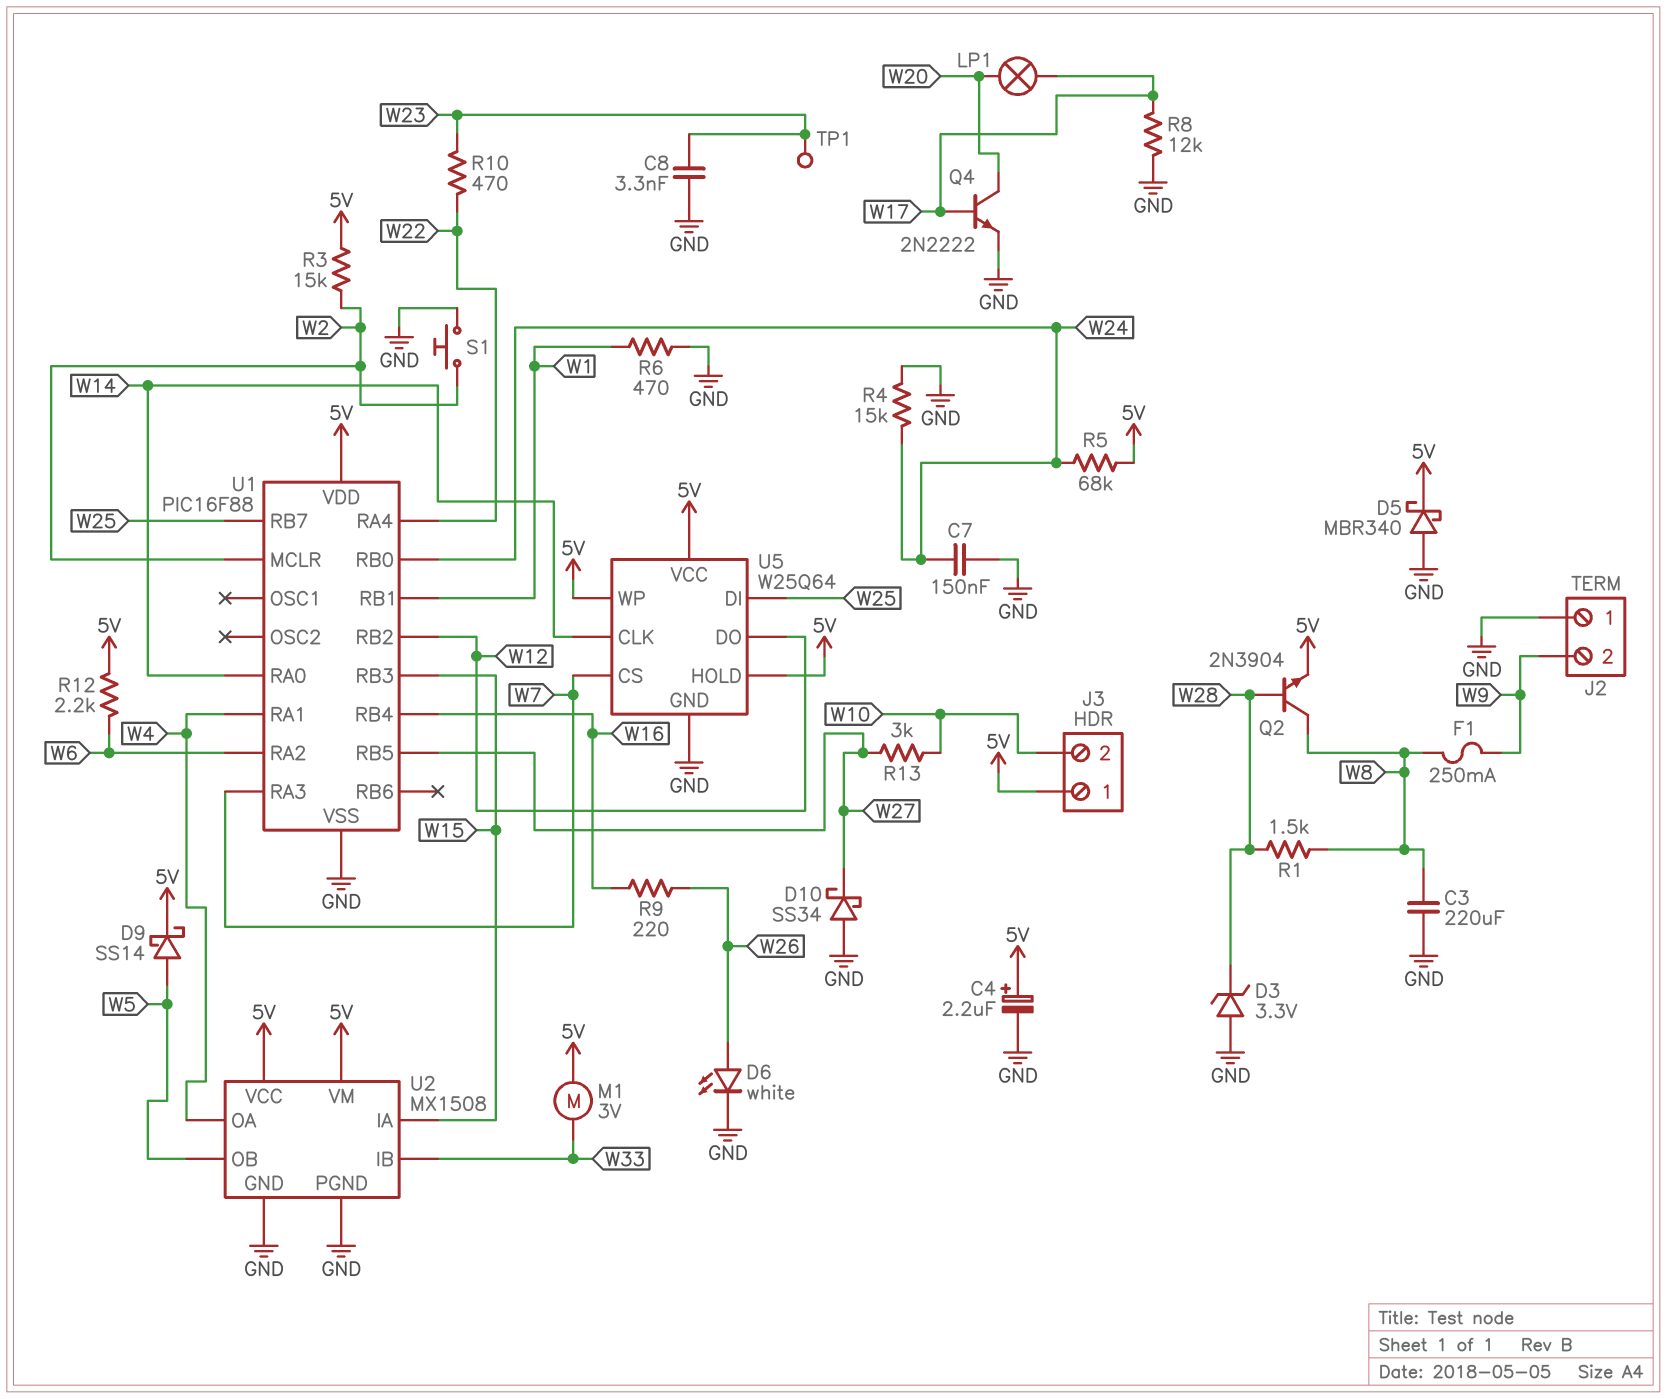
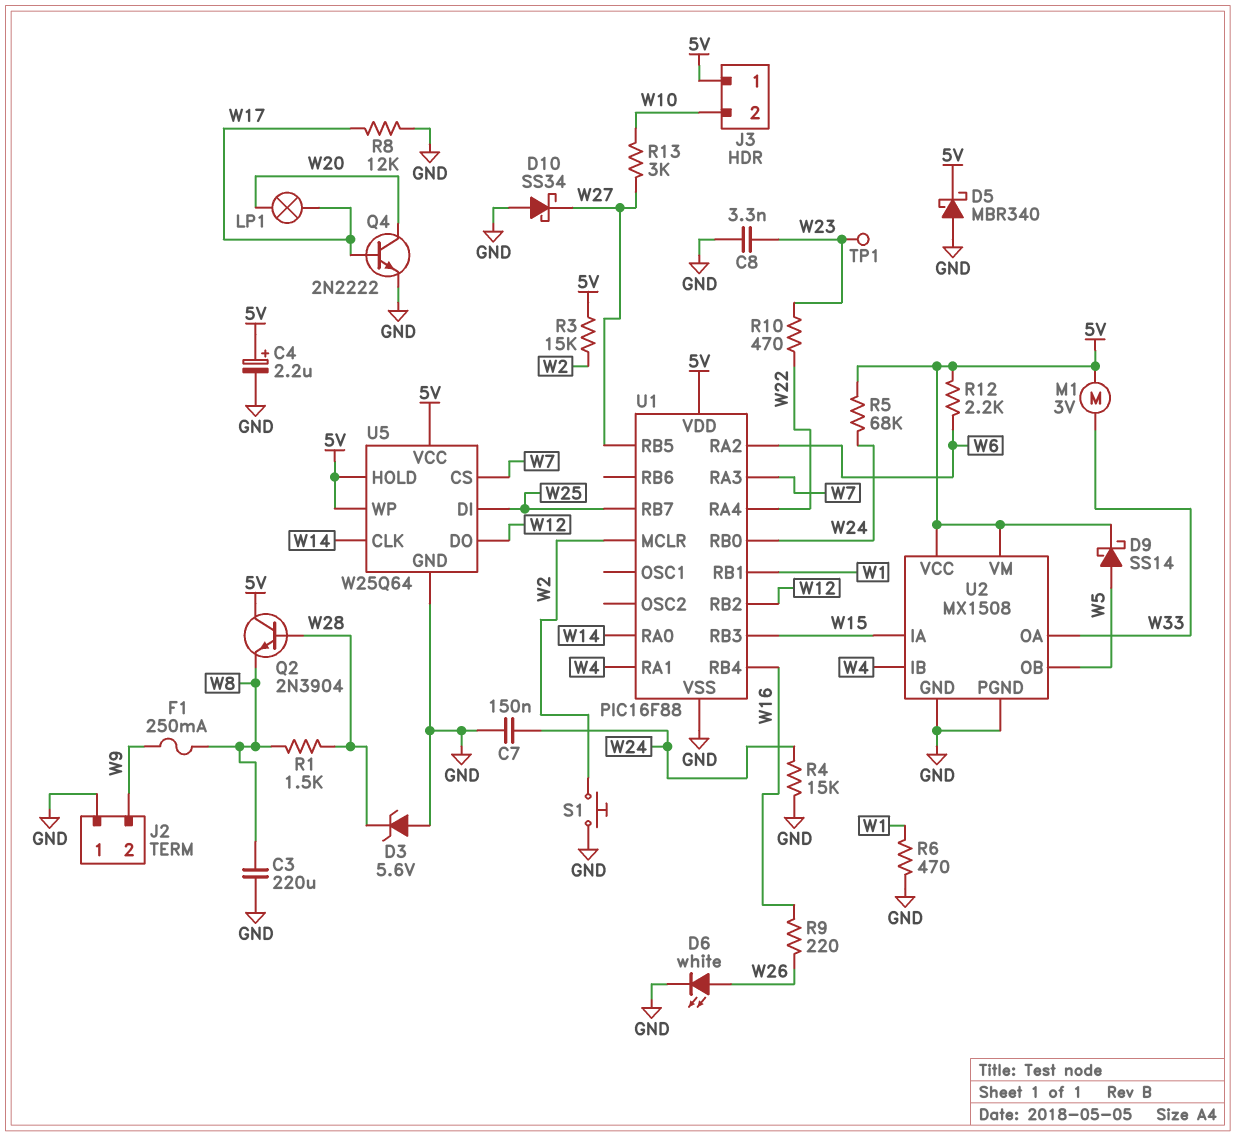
D3: zener 3.3V (A GND, K W28) -> zener 5.6V (A GND, K W28)
Q2: NPN 2N3904 (B W28, C W8, E 5V) -> NPN 2N3904 (B W28, C 5V, E W8)
U2 pin IB: W33 -> W4
U2 pin OA: W4 -> W33

